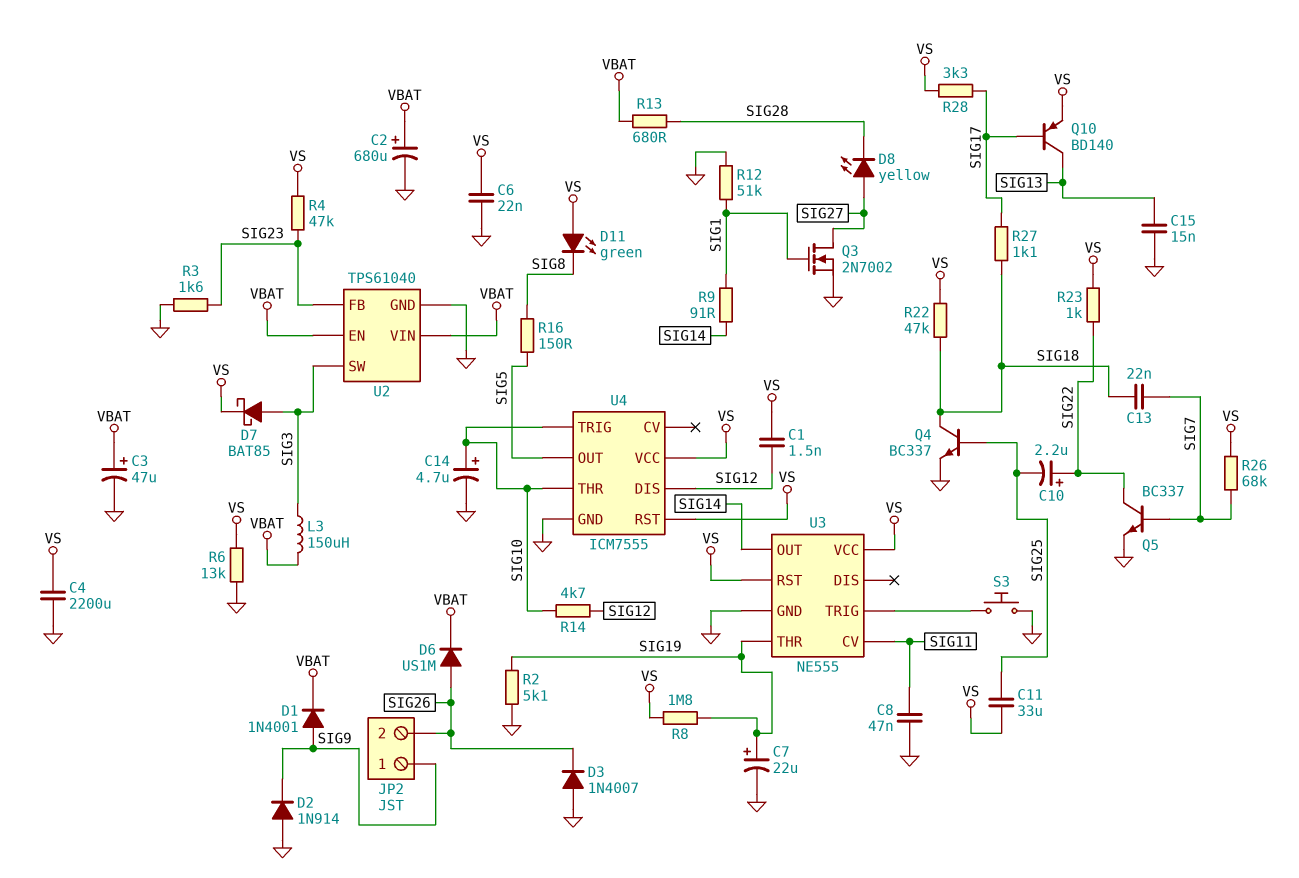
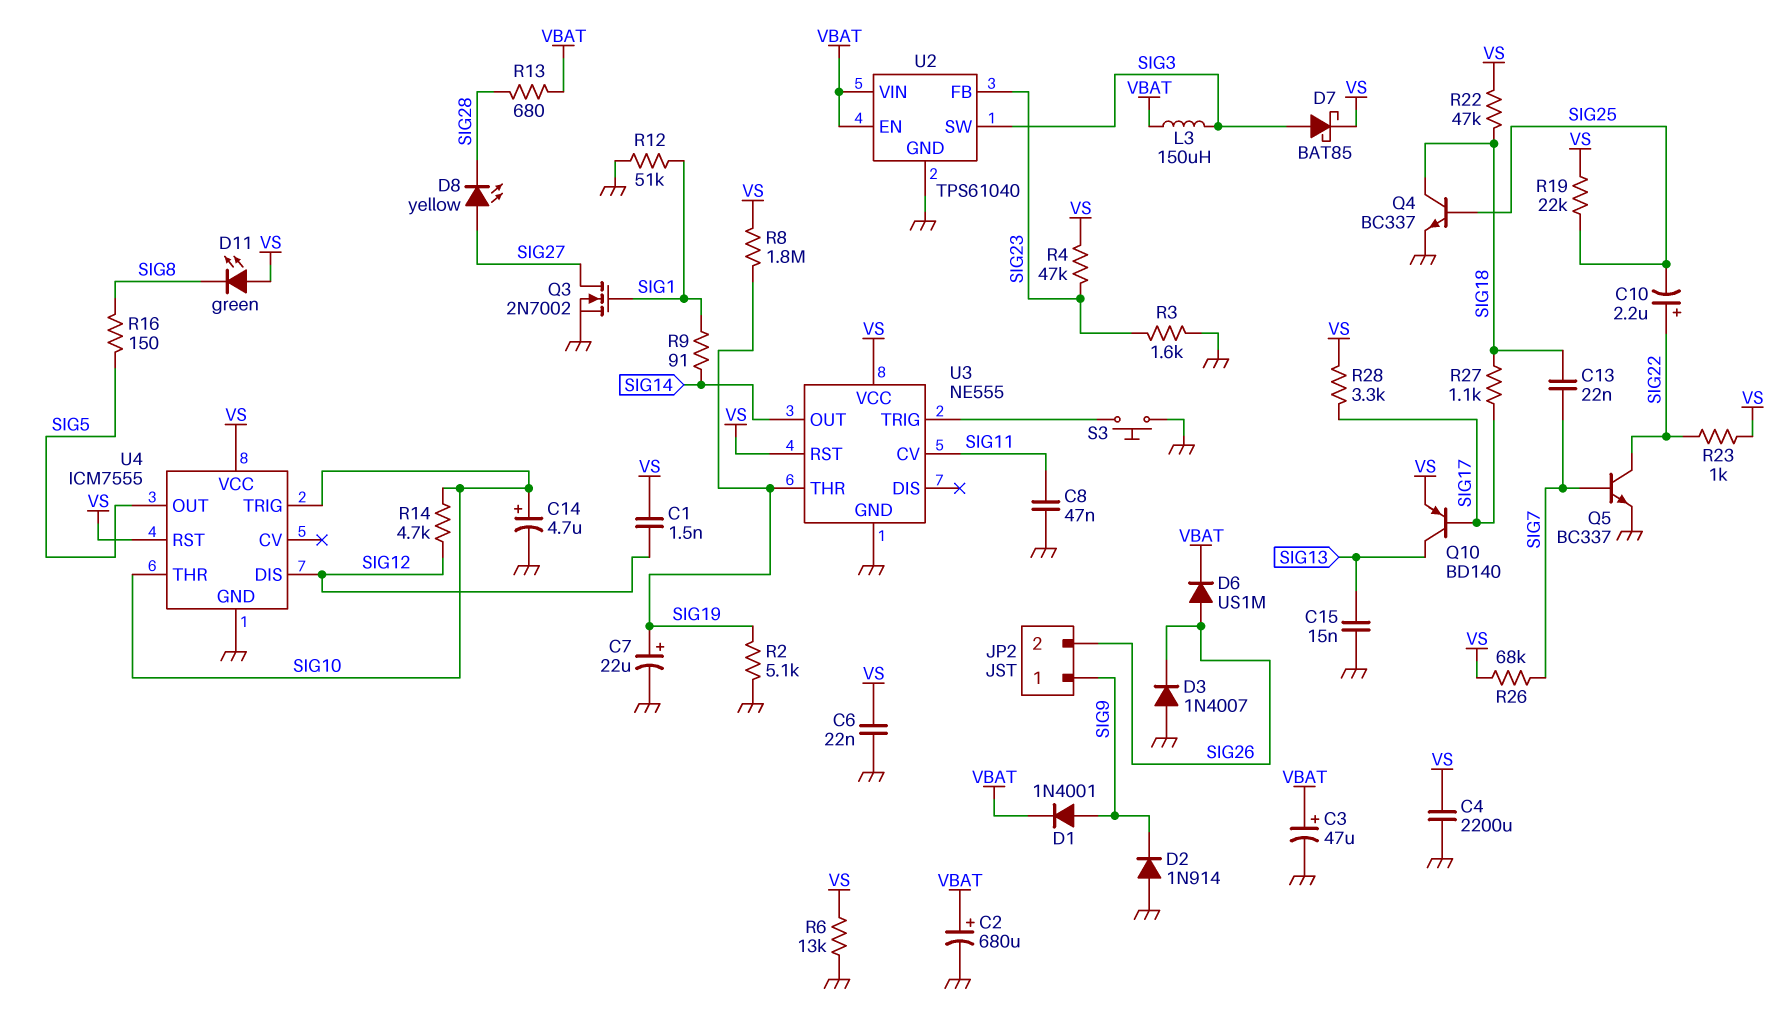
C11: 33uF (SIG25, VS) -> none
R19: none -> 22k (SIG25, VS)

